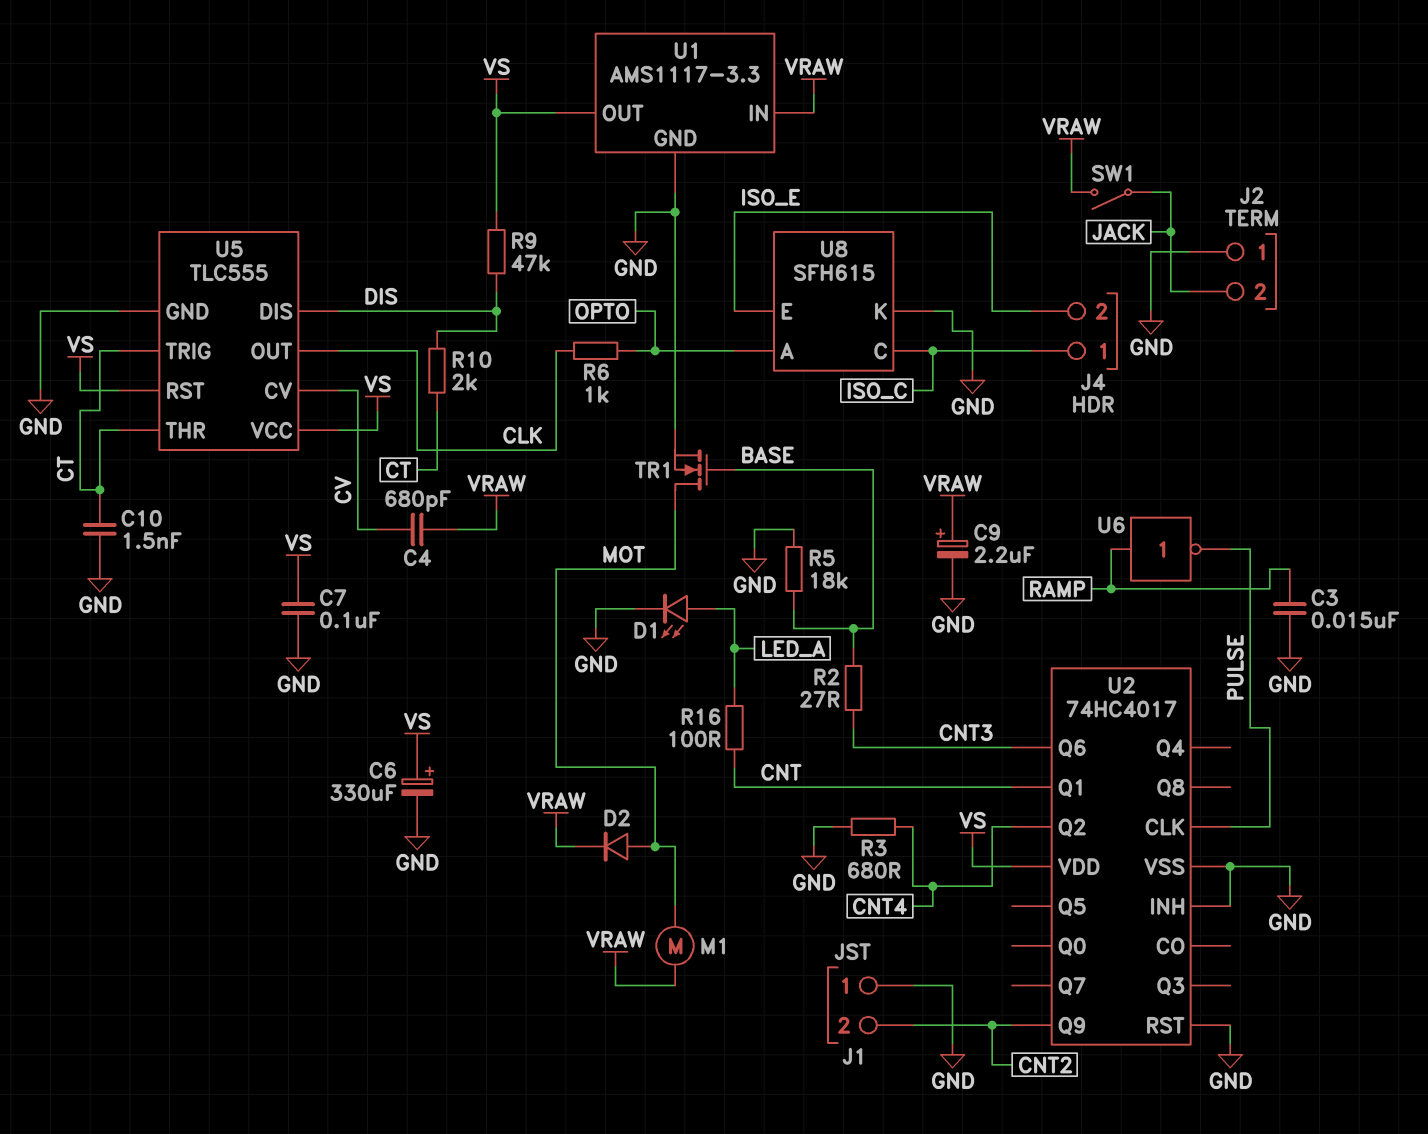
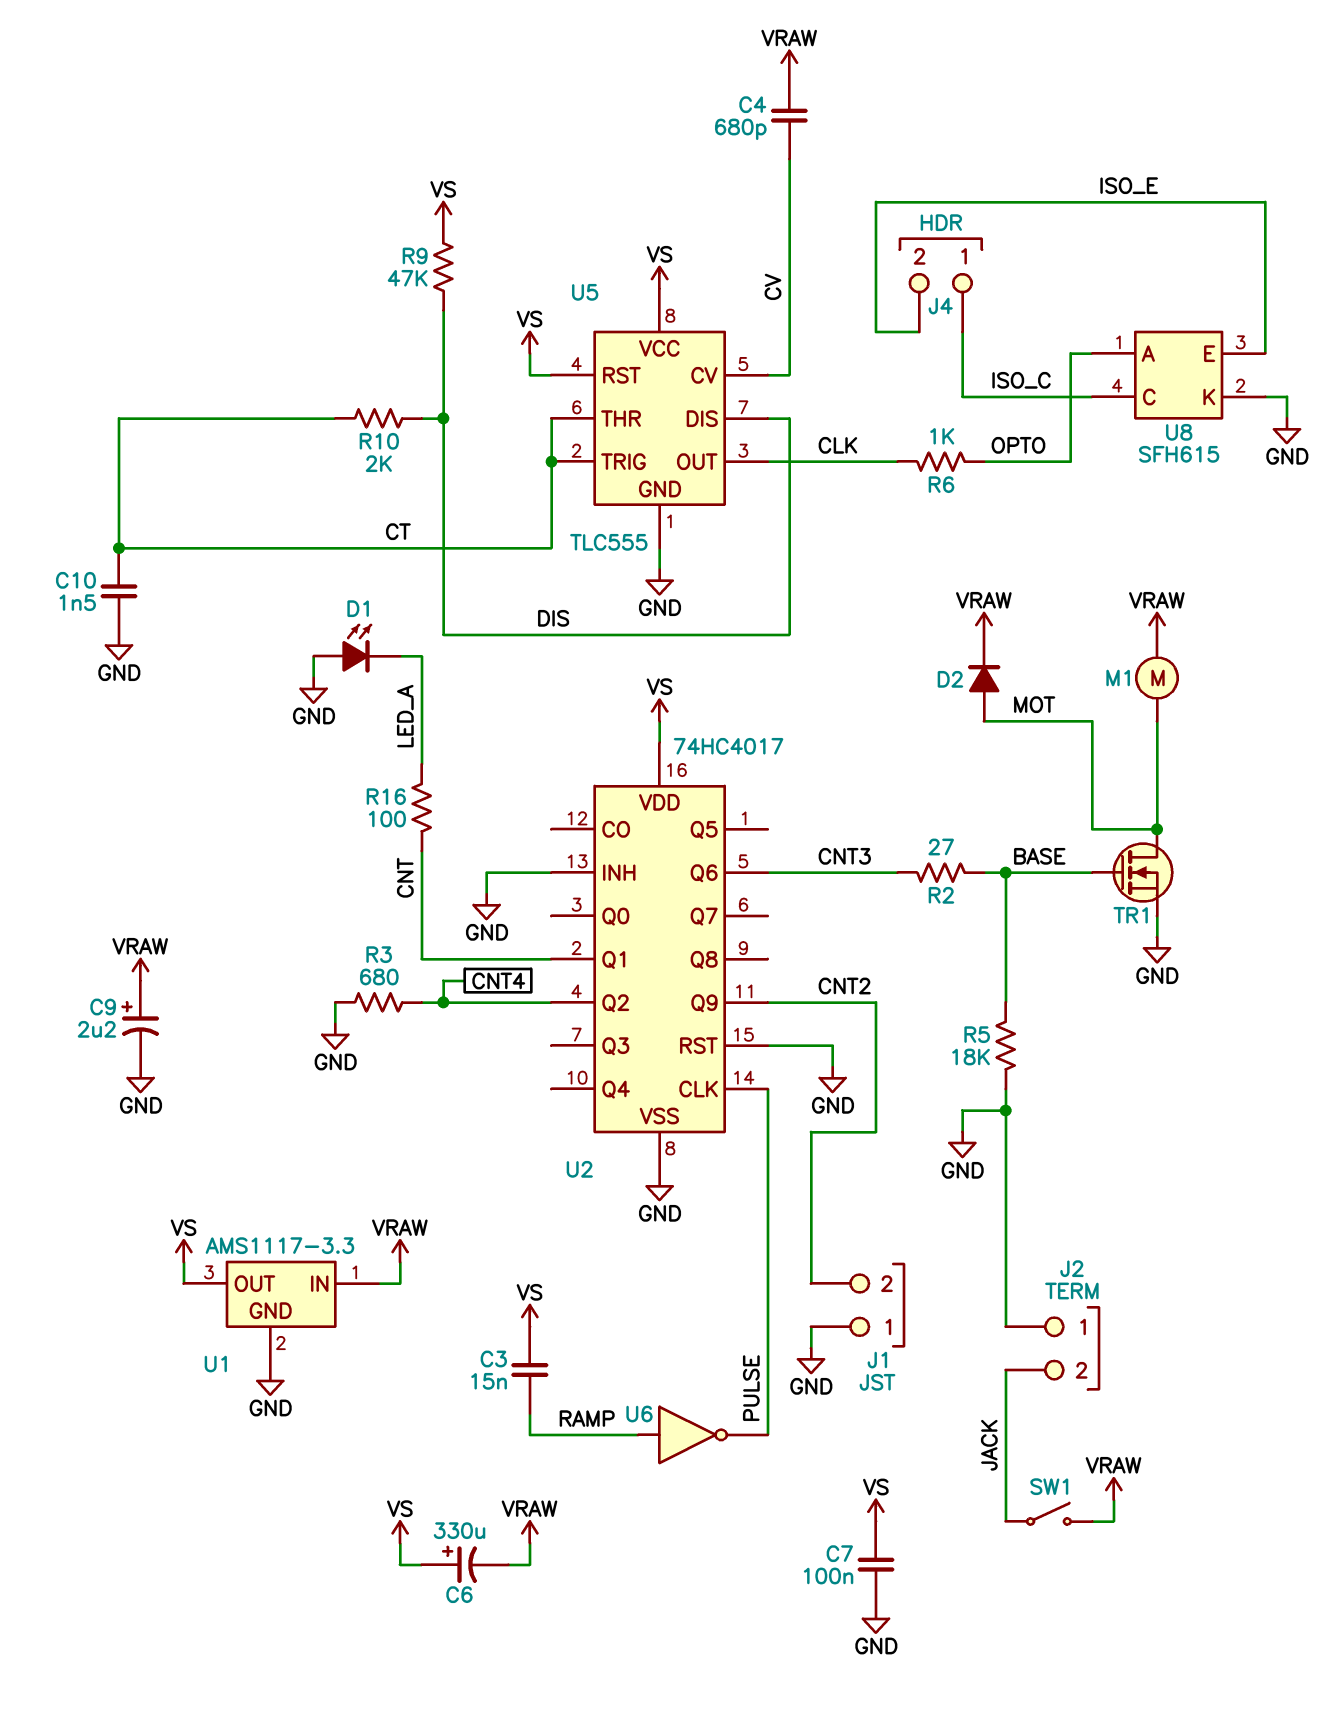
C3: 15nF (GND, RAMP) -> 15nF (RAMP, VS)
C6: 330uF (plus VS, minus GND) -> 330uF (plus VS, minus VRAW)
D1: LED (A LED_A, K GND) -> LED (A GND, K LED_A)

